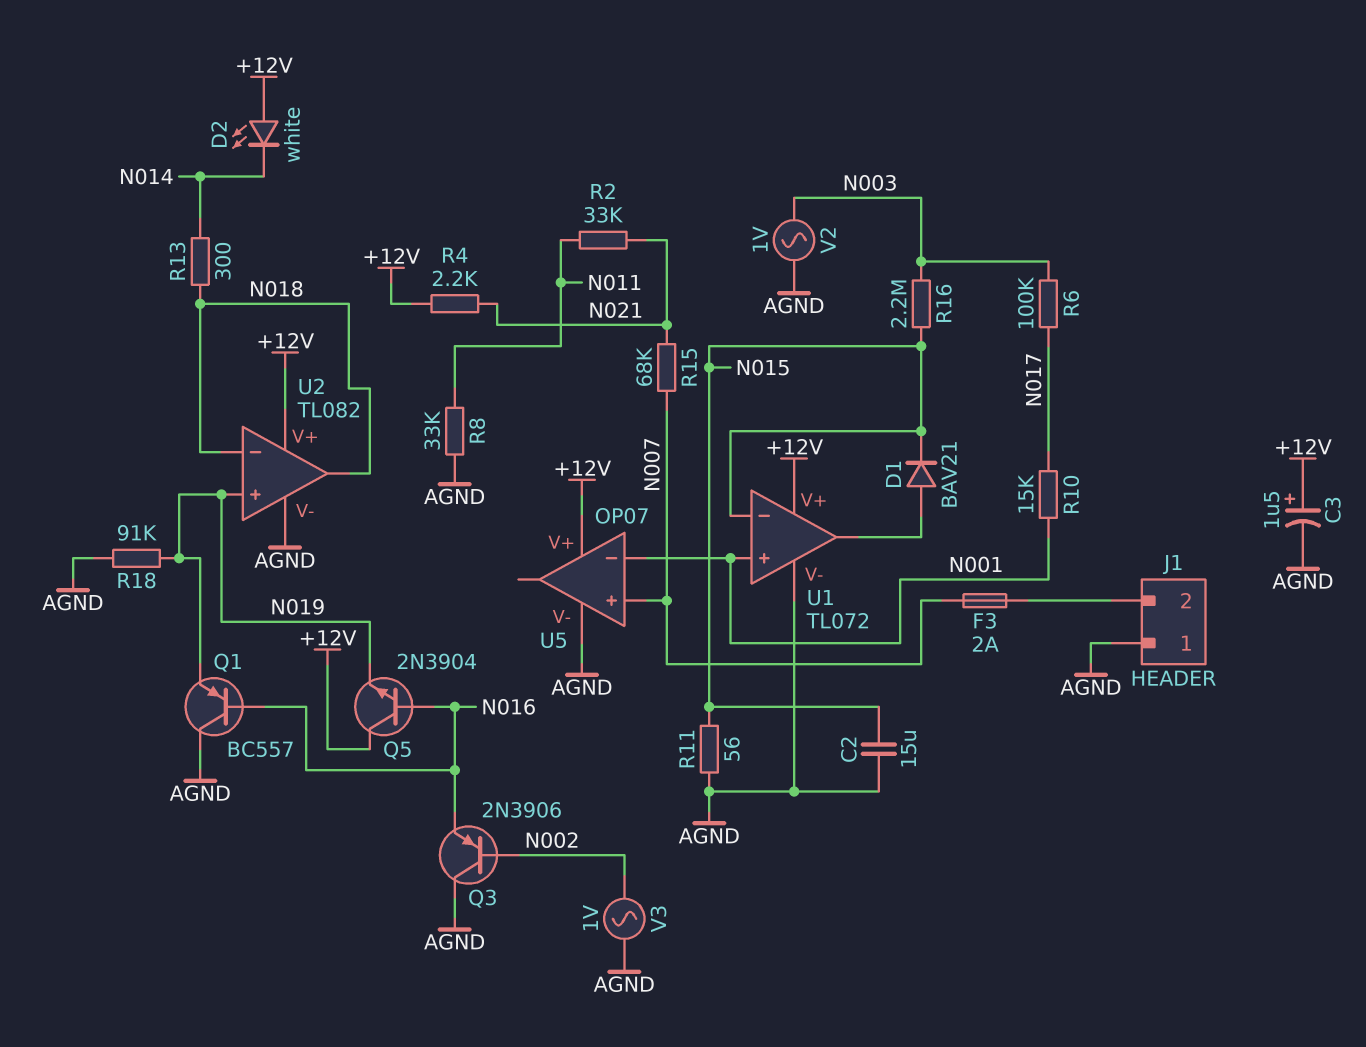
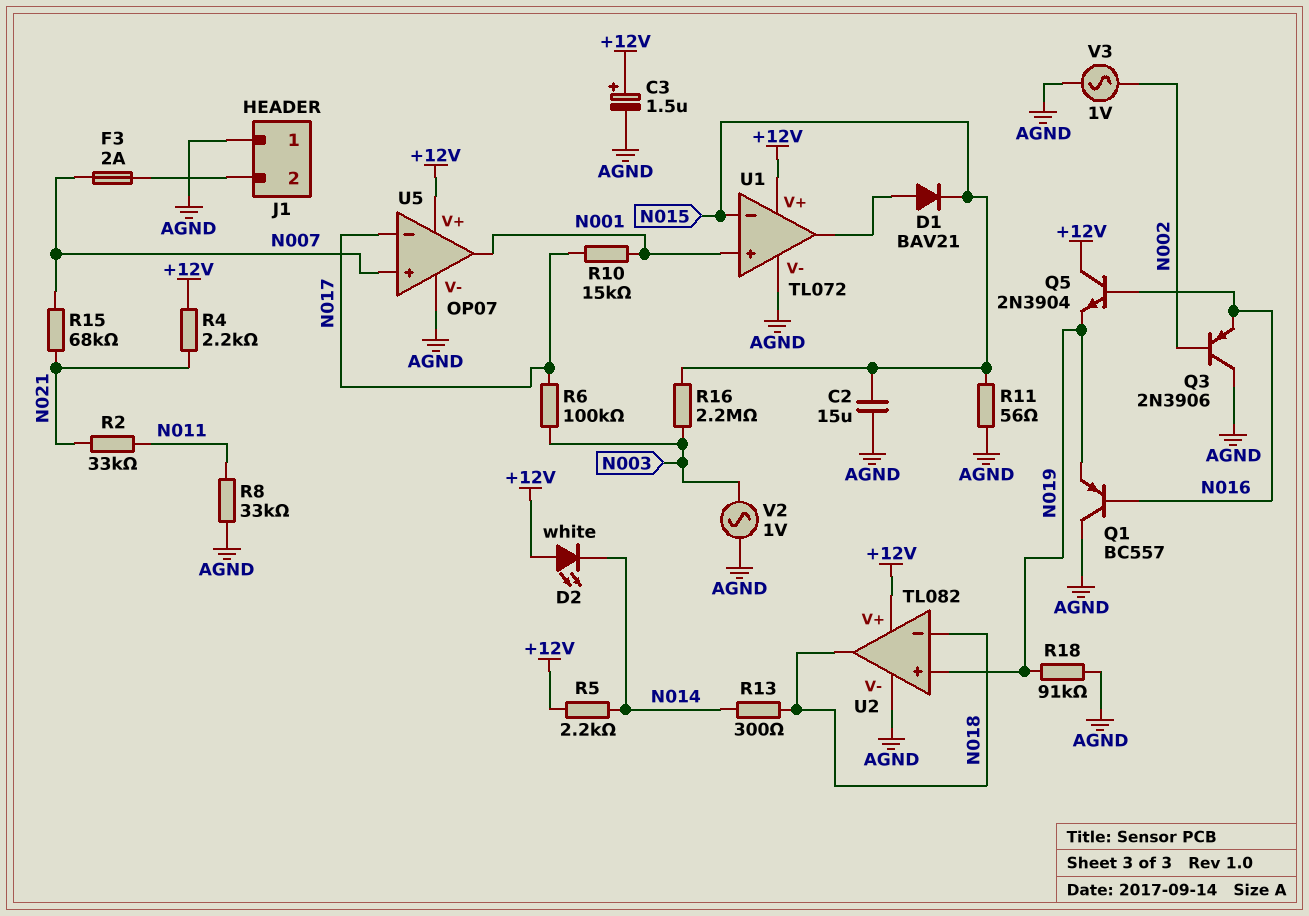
R5: none -> 2.2k (+12V, N014)
U5 pin in-: N001 -> N017
U5 pin out: none -> N001

